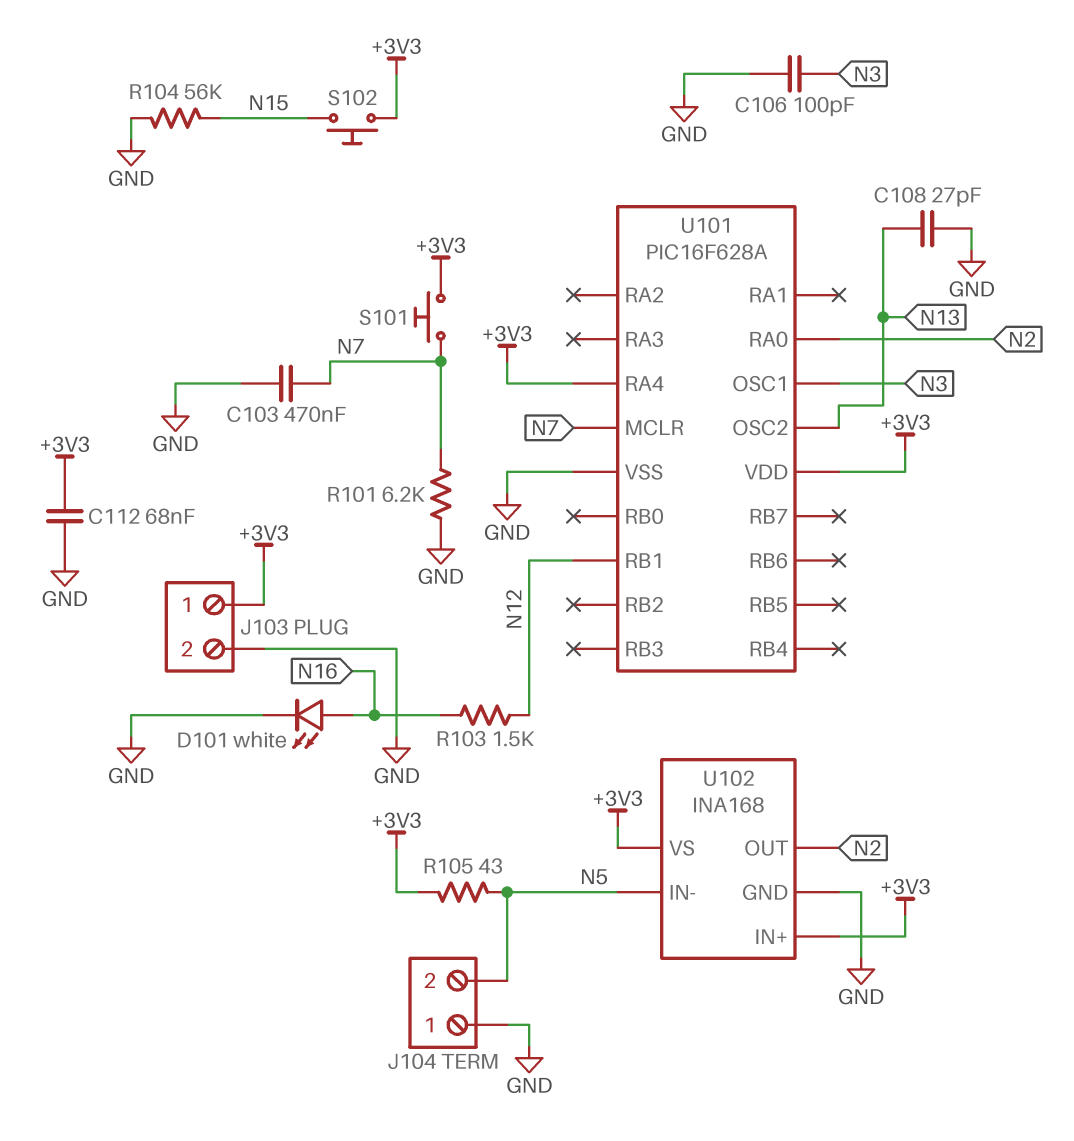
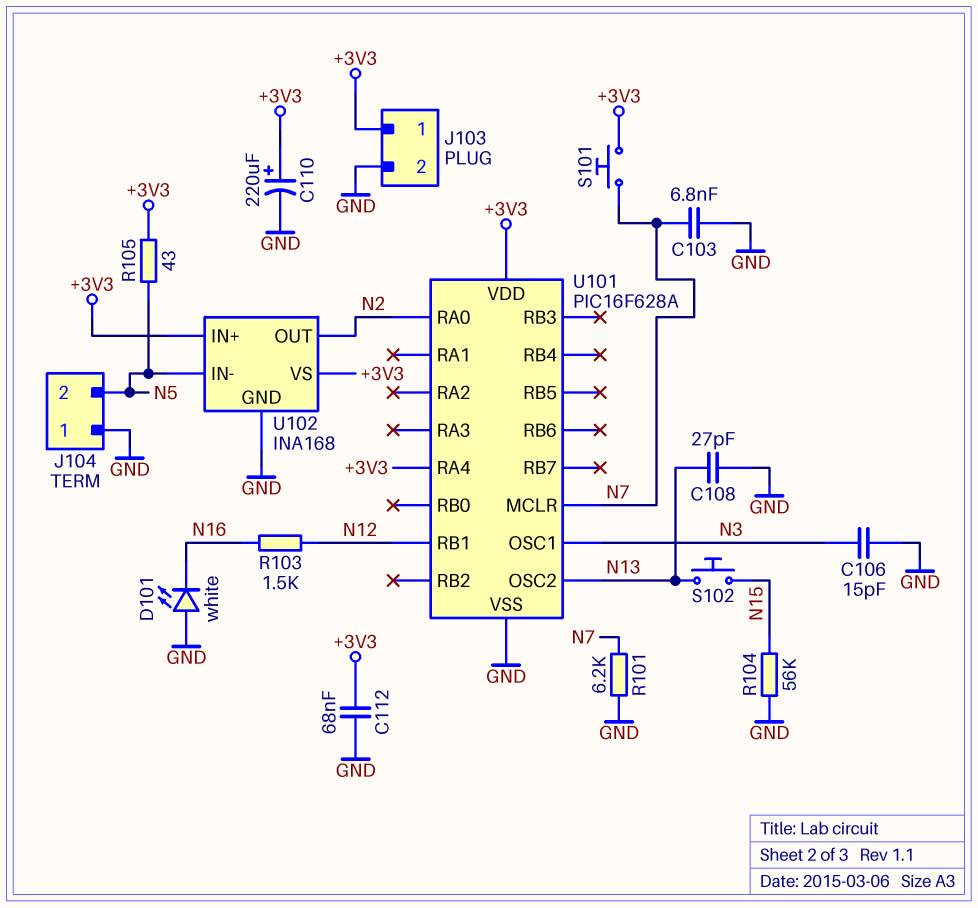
C103: 470nF (GND, N7) -> 6.8nF (GND, N7)
C106: 100pF (GND, N3) -> 15pF (GND, N3)
C110: none -> 220uF (plus +3V3, minus GND)
D101: LED white (A N16, K GND) -> LED white (A GND, K N16)
S102: button (+3V3, N15) -> button (N13, N15)

